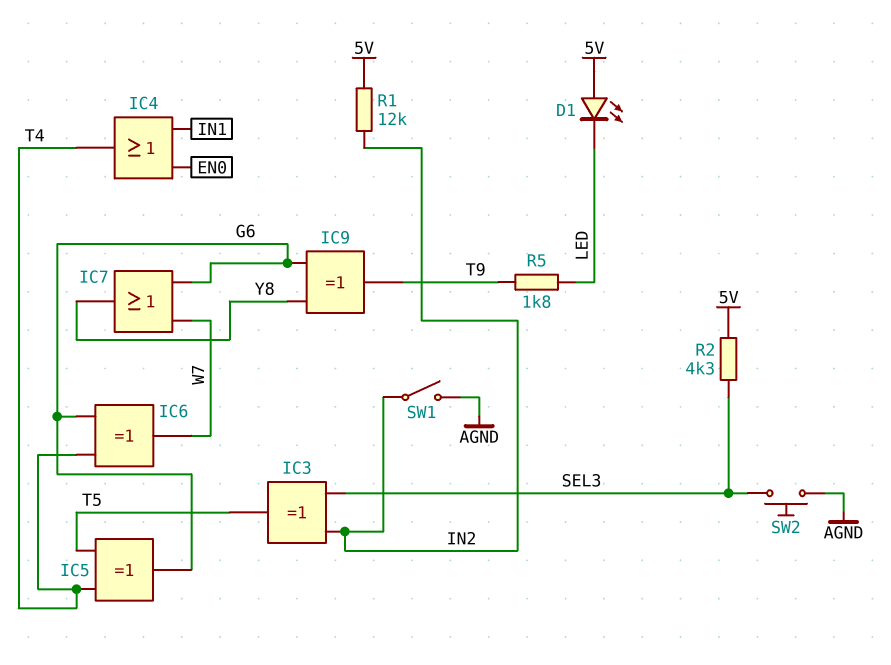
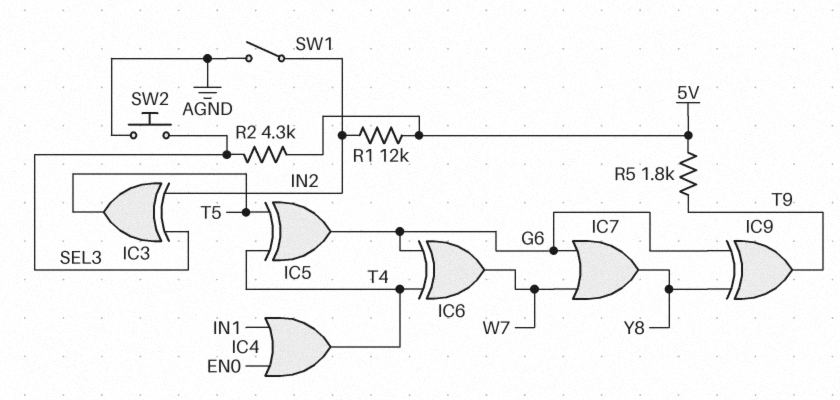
D1: LED (A 5V, K LED) -> none
R5: 1.8k (LED, T9) -> 1.8k (5V, T9)

